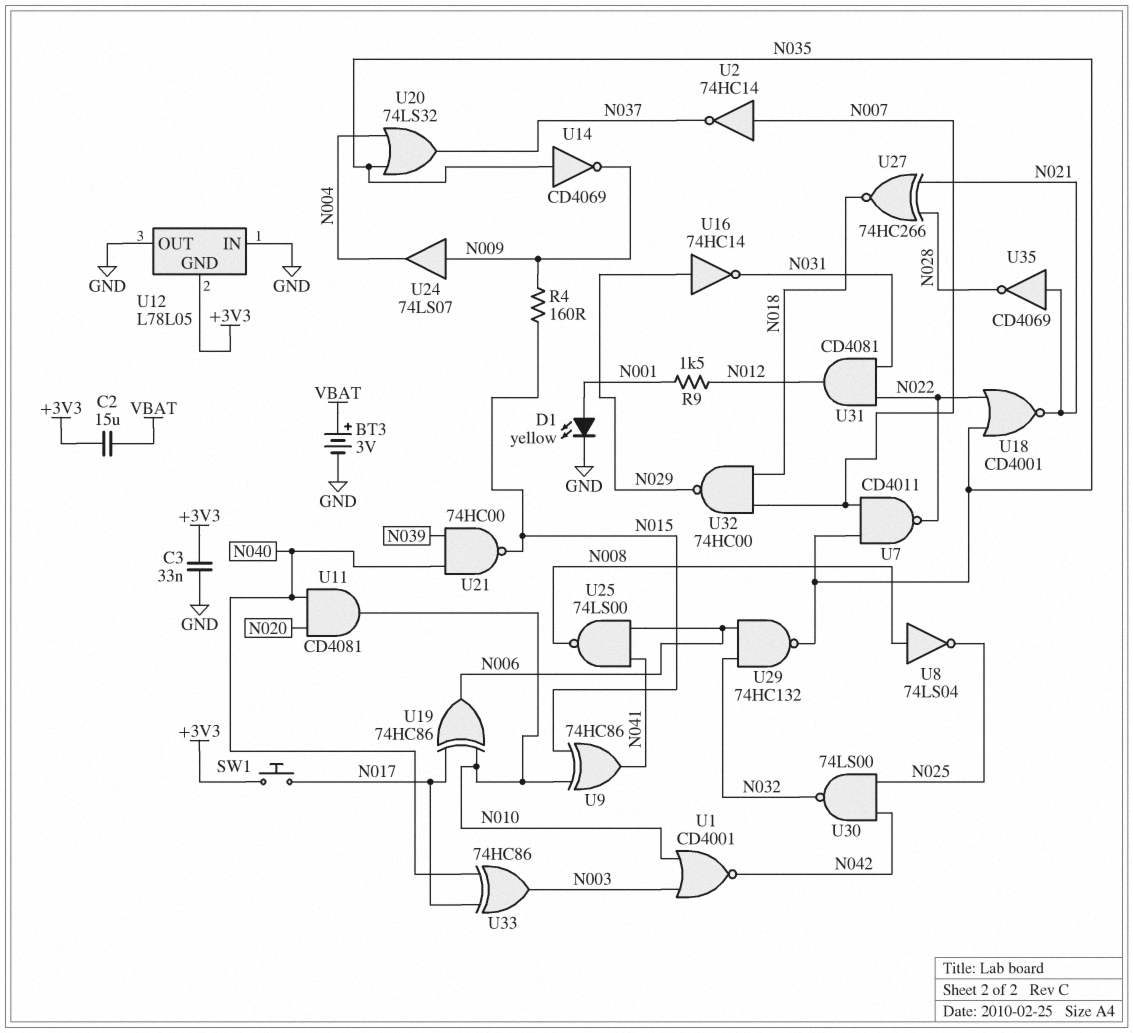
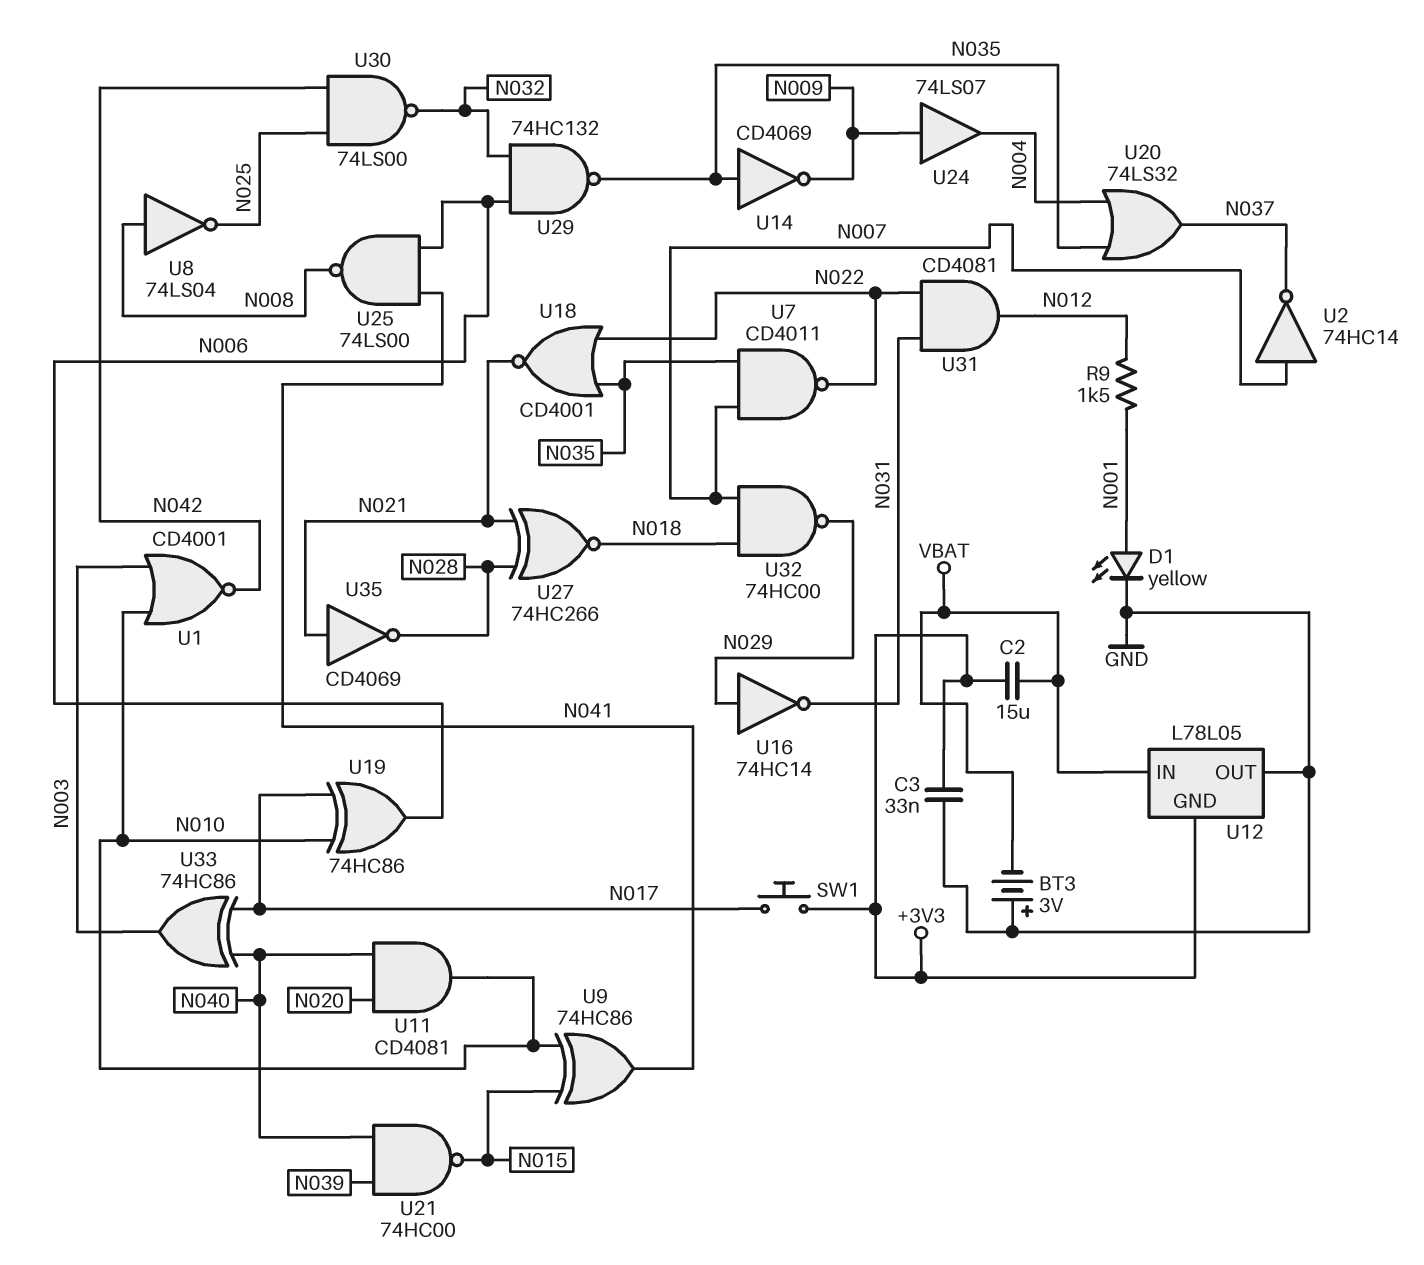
BT3: 3V (plus VBAT, minus GND) -> 3V (plus GND, minus VBAT)
R4: 160 (N009, N015) -> none
U12 pin IN: GND -> VBAT

